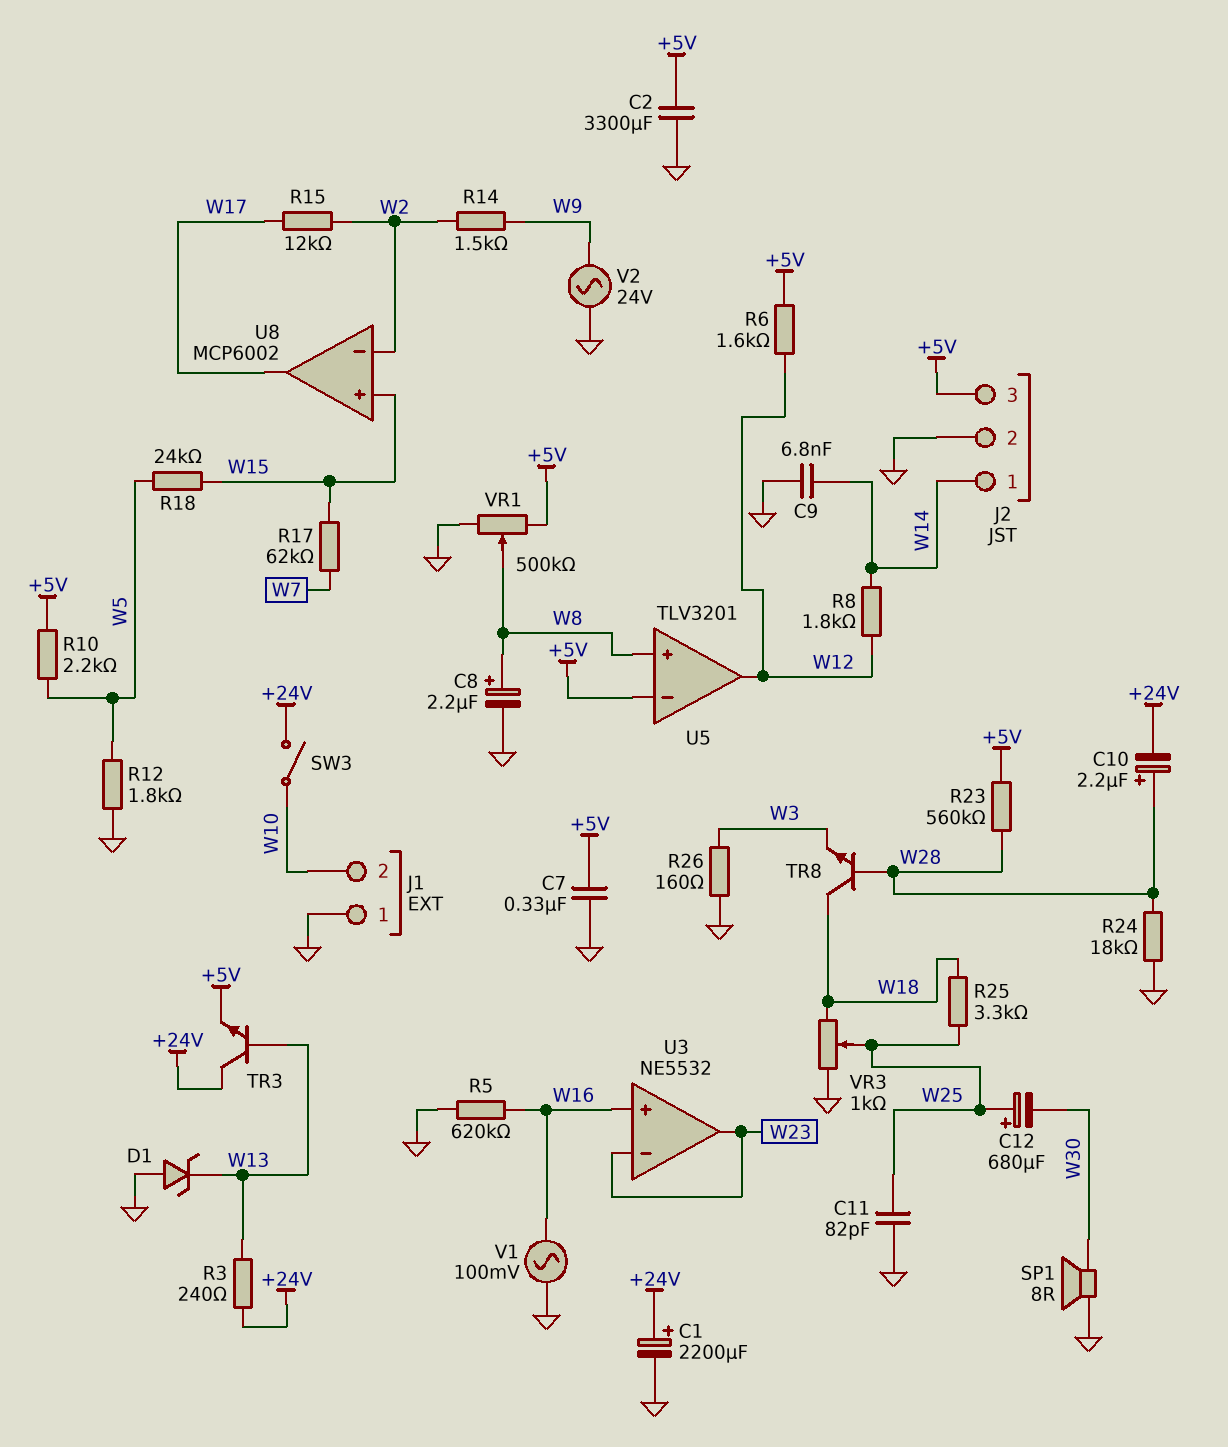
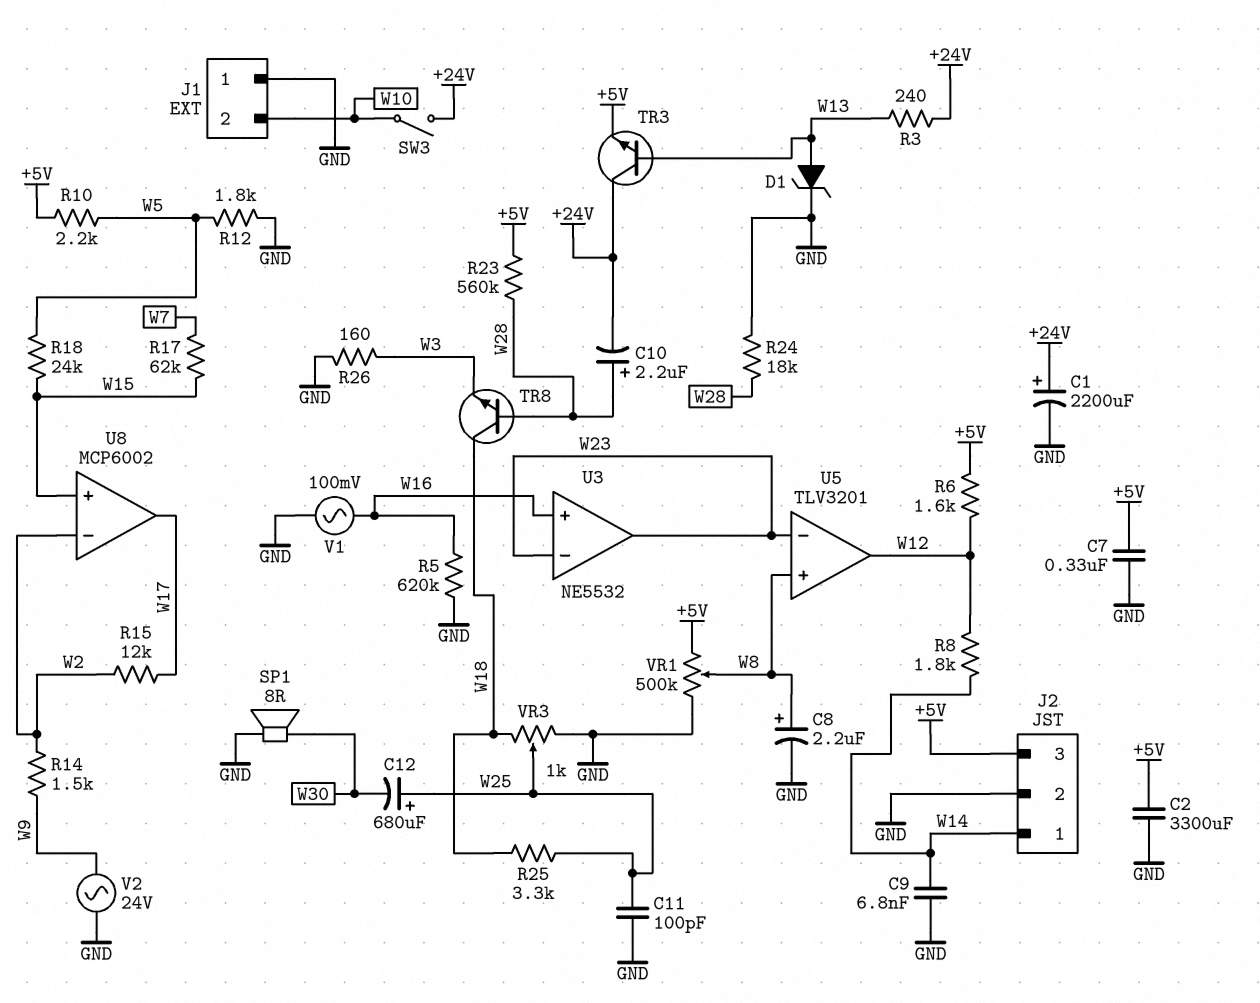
C11: 82pF (GND, W25) -> 100pF (GND, W25)
D1: zener (A GND, K W13) -> zener (A W13, K GND)
U5 pin in-: +5V -> W23

